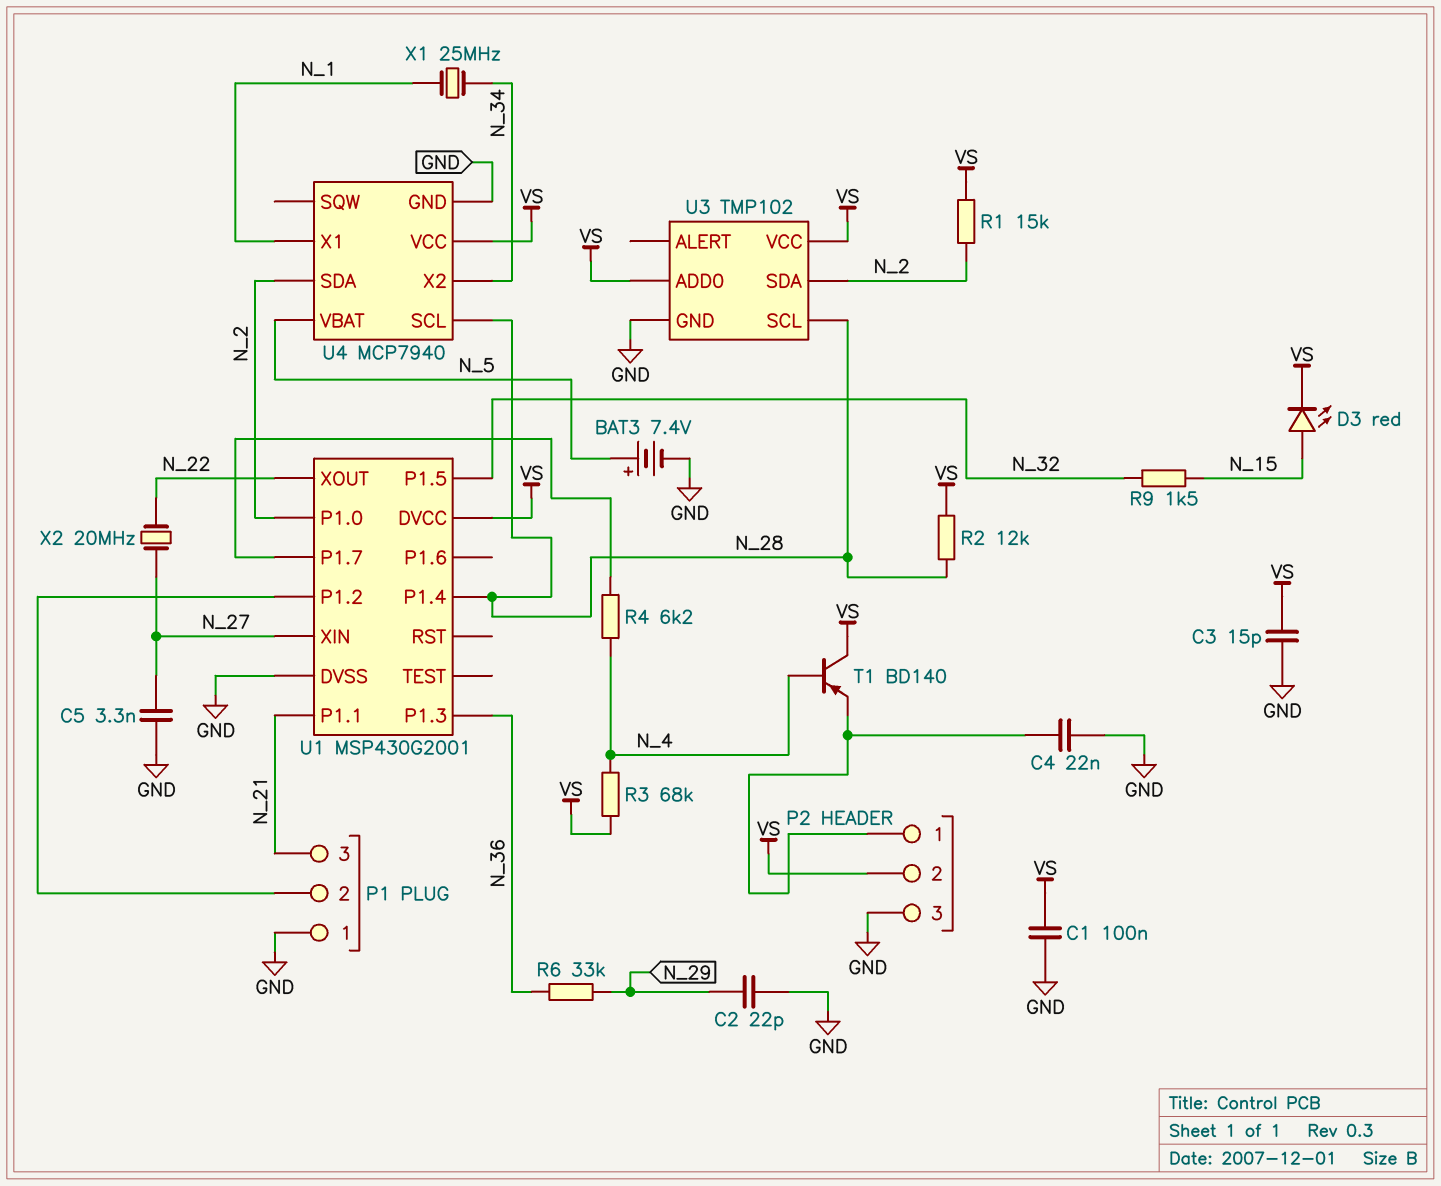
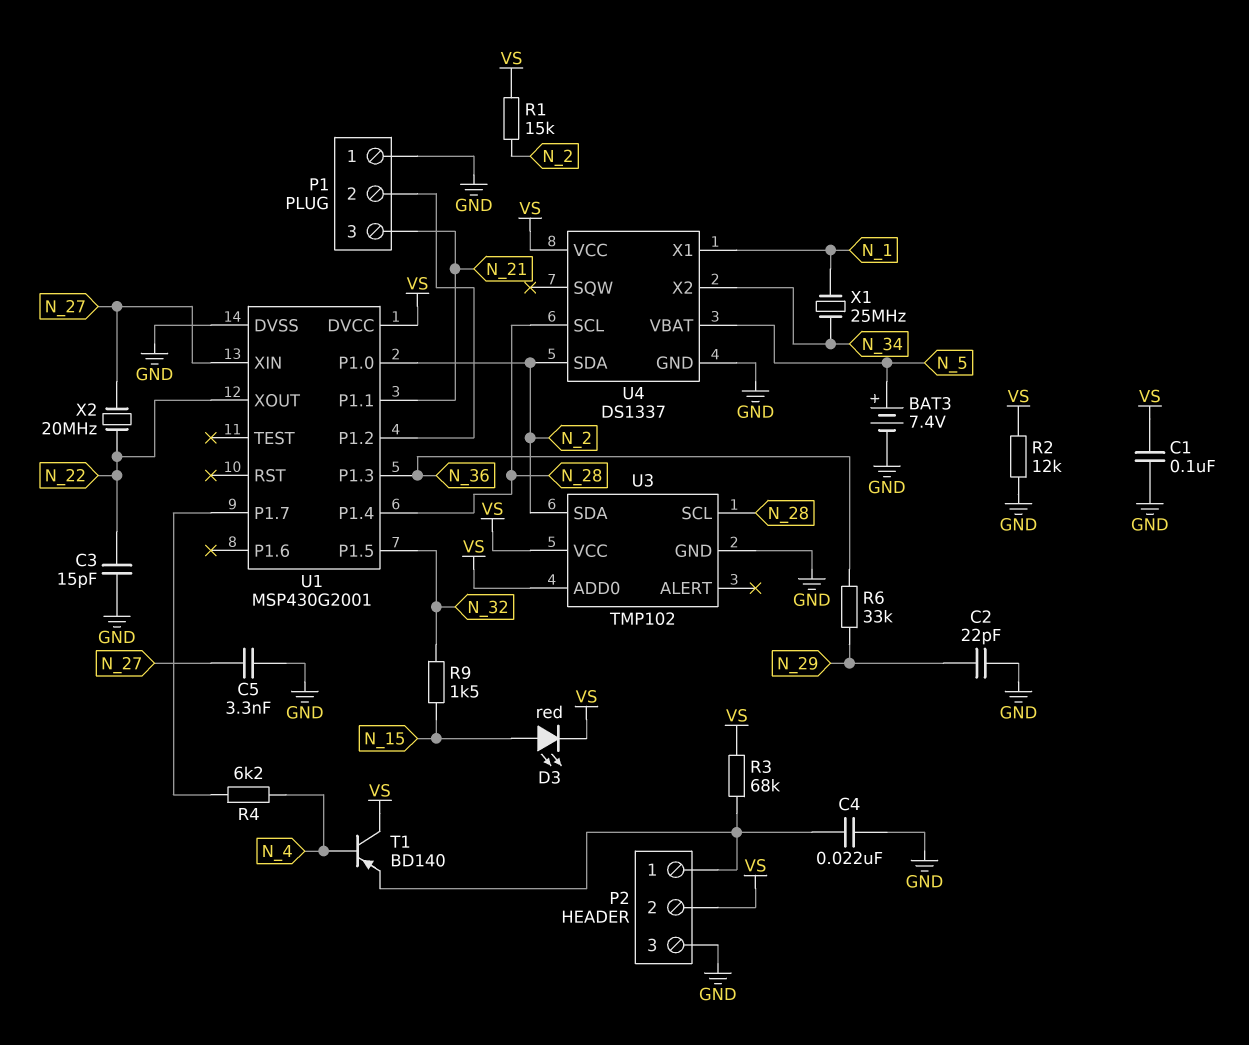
C3: 15pF (GND, VS) -> 15pF (GND, N_22)
R2: 12k (N_28, VS) -> 12k (GND, VS)
R3: 68k (N_4, VS) -> 68k (P2/1, VS)
U4: MCP7940 -> DS1337

